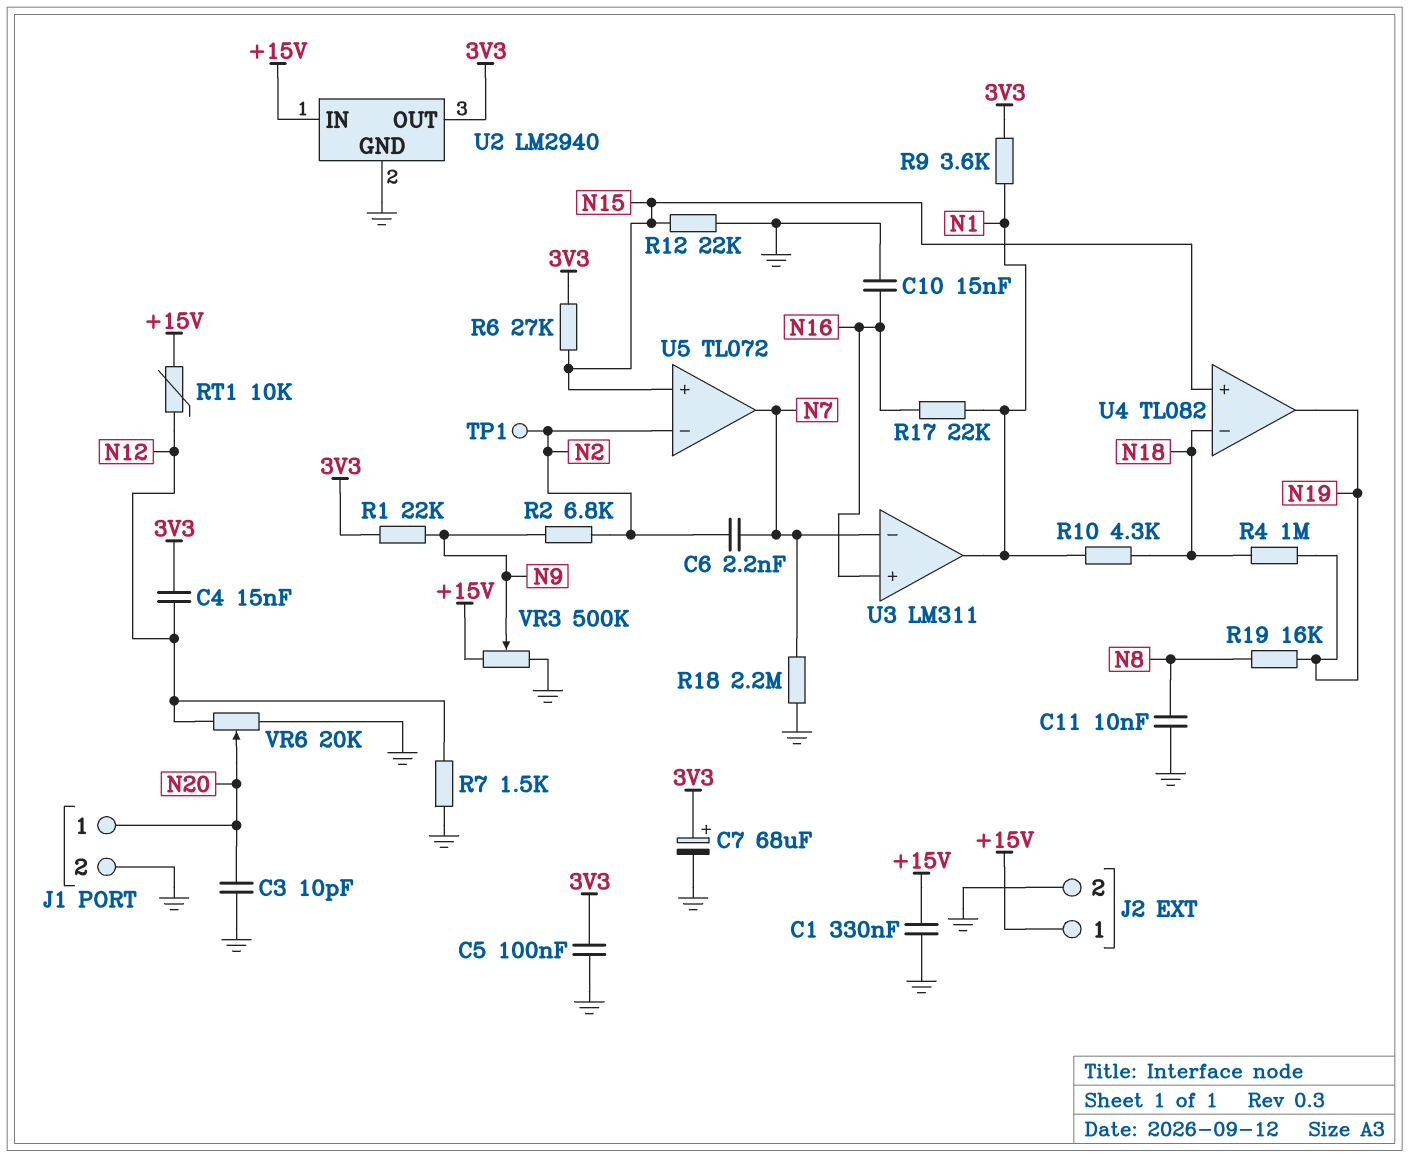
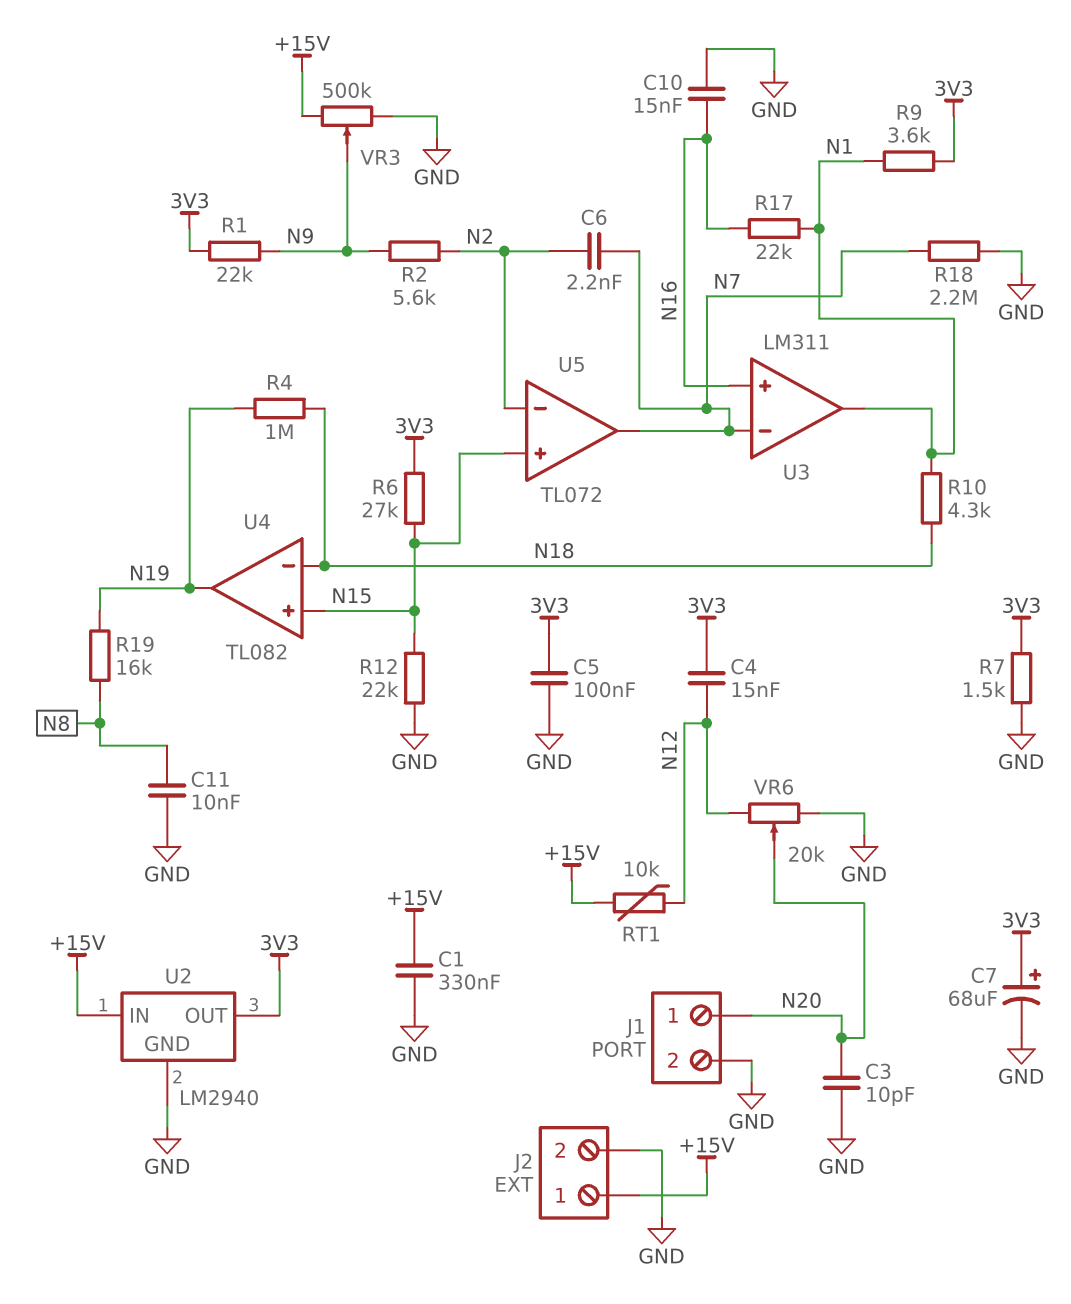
R2: 6.8k (N2, N9) -> 5.6k (N2, N9)
R7: 1.5k (GND, N12) -> 1.5k (3V3, GND)
TP1: test point (N2) -> none

